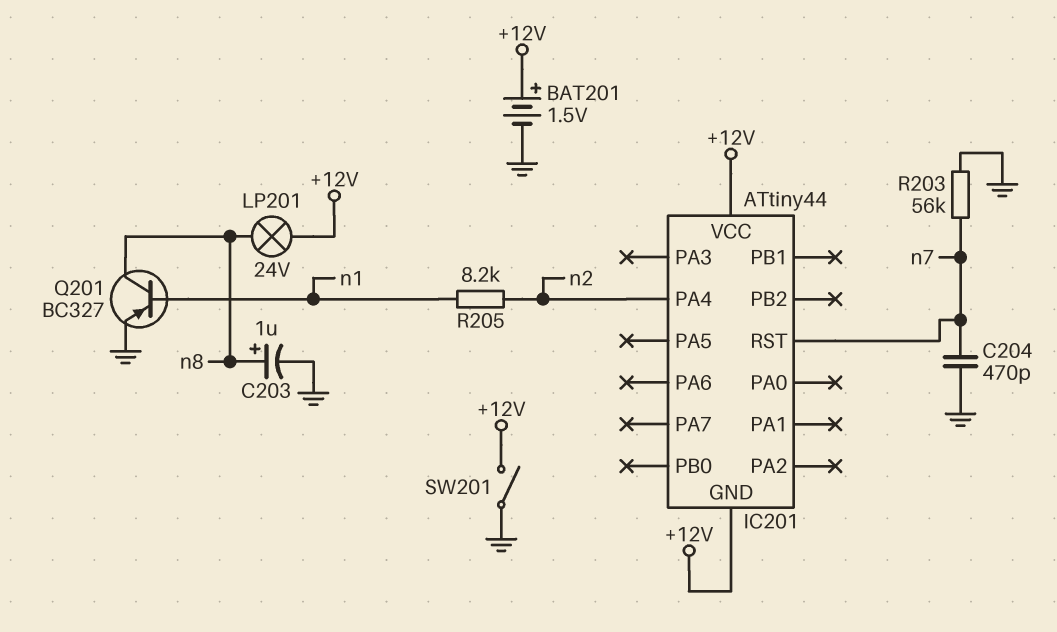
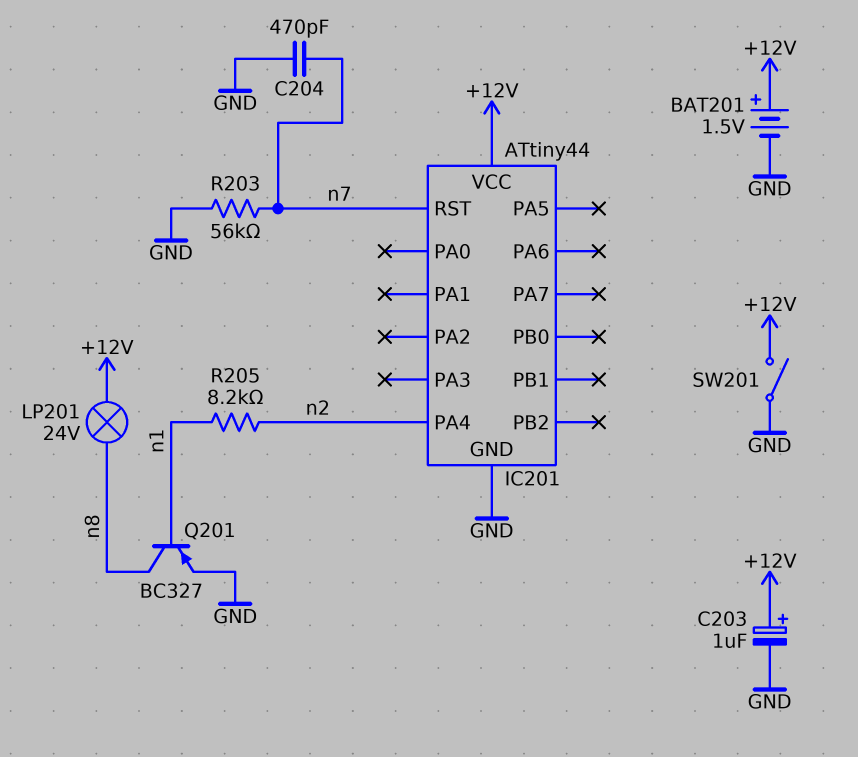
C203: 1uF (plus n8, minus GND) -> 1uF (plus +12V, minus GND)
IC201 pin GND: +12V -> GND

